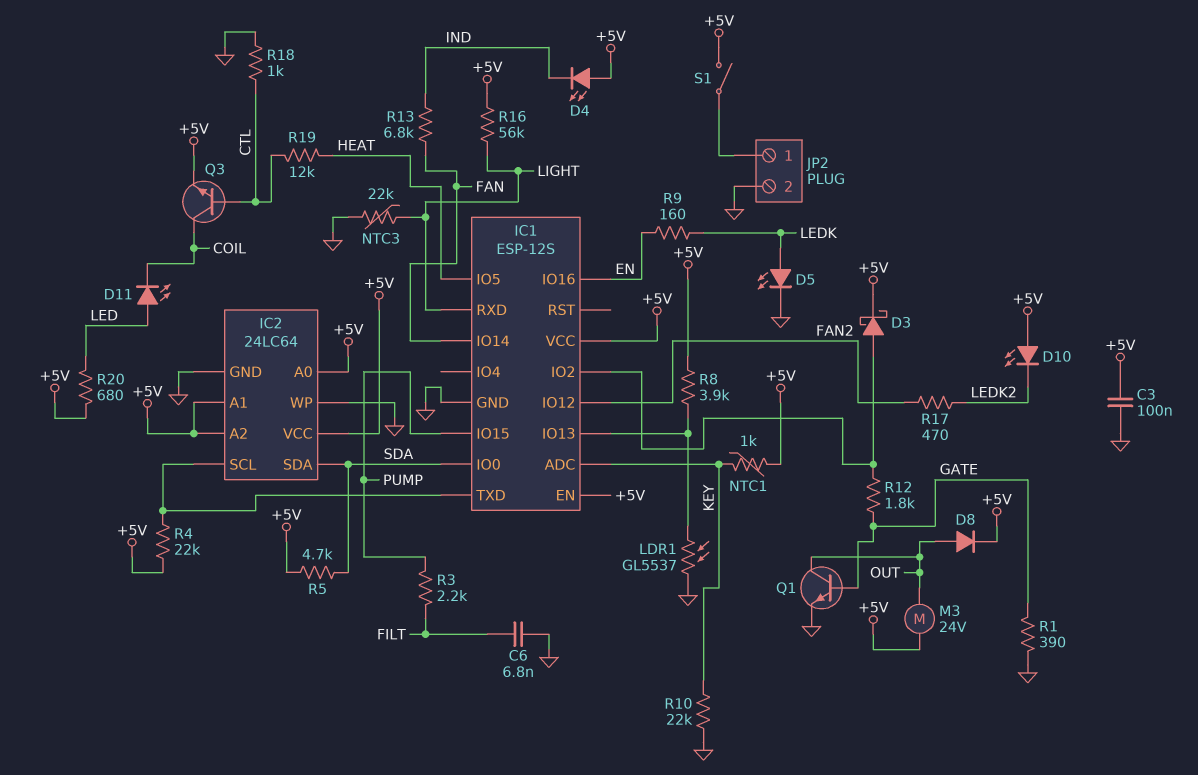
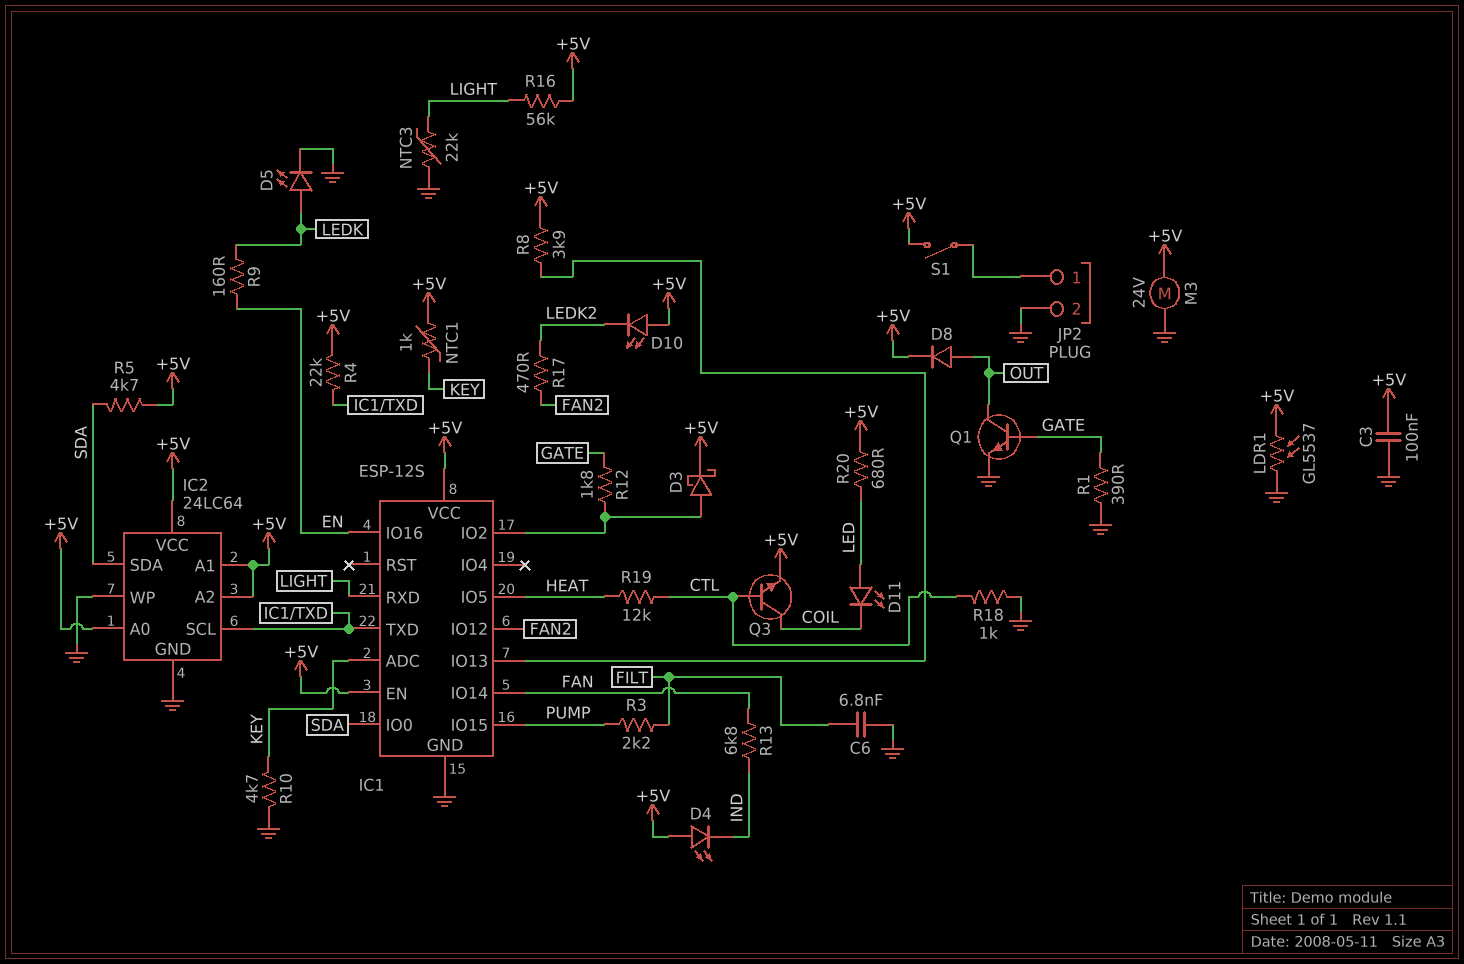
LDR1: GL5537 (GND, IC1/IO13) -> GL5537 (+5V, GND)
M3: motor 24V (+5V, OUT) -> motor 24V (+5V, GND)
R10: 22k (GND, KEY) -> 4.7k (GND, KEY)

